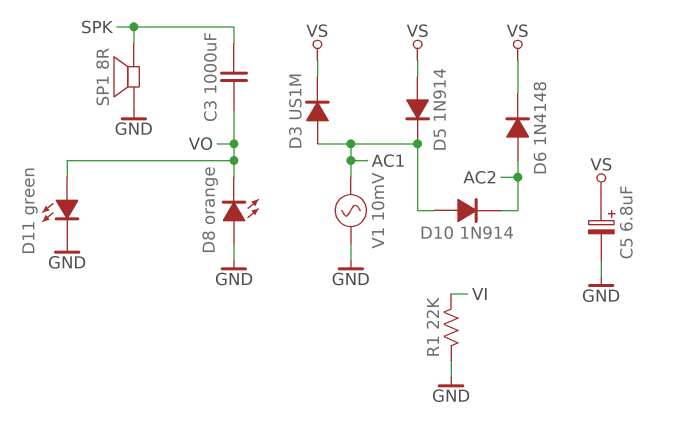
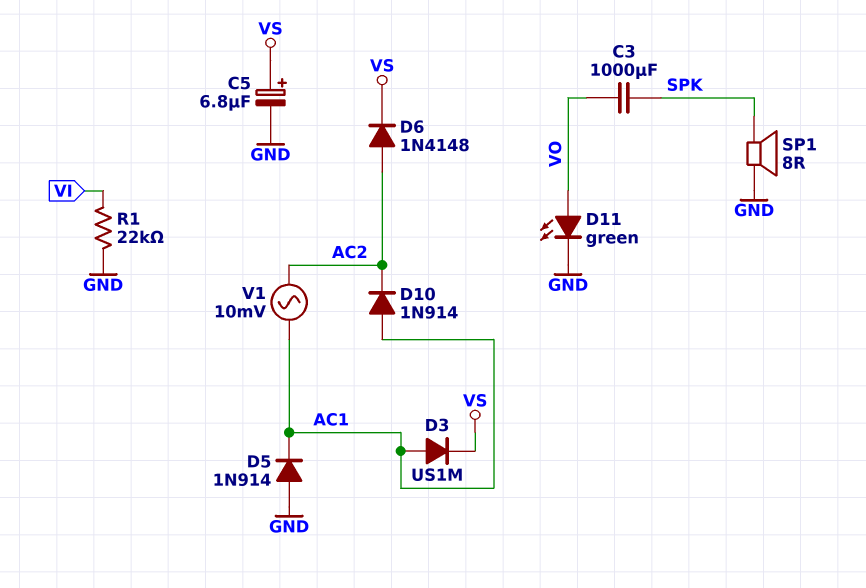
D5: diode 1N914 (A VS, K AC1) -> diode 1N914 (A GND, K AC1)
D8: LED orange (A GND, K VO) -> none
V1: AC 10mV (AC1, GND) -> AC 10mV (AC1, AC2)

